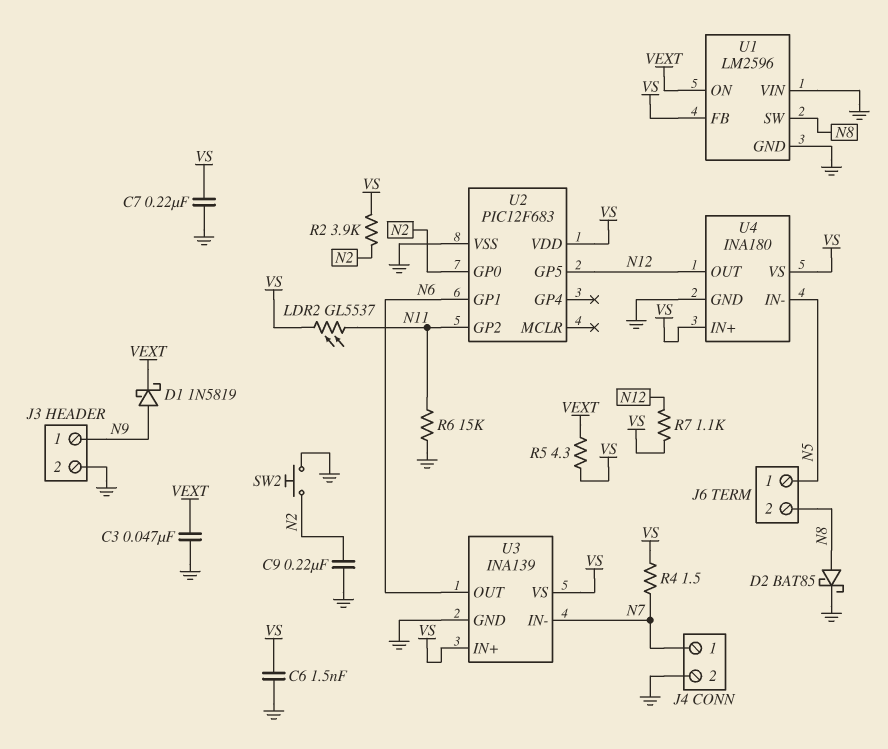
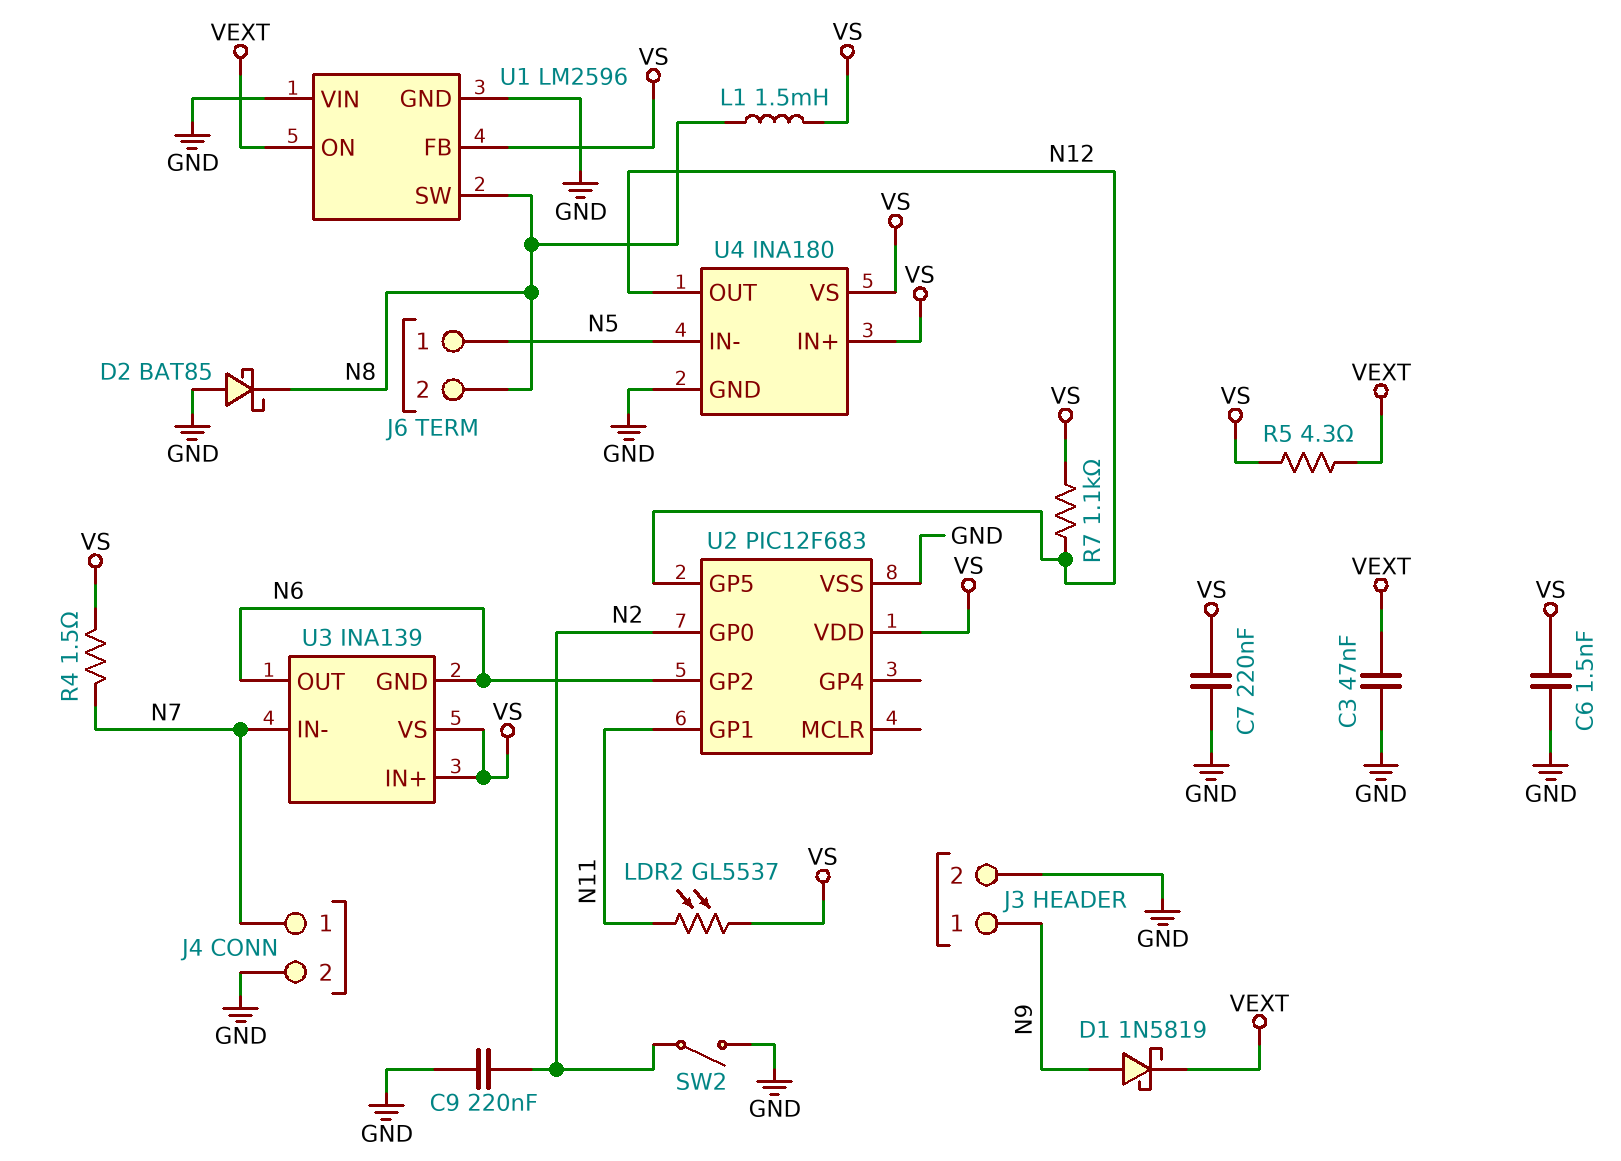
D2: schottky BAT85 (A N8, K GND) -> schottky BAT85 (A GND, K N8)
L1: none -> 1.5mH (N8, VS)
R2: 3.9k (N2, VS) -> none
R6: 15k (GND, N11) -> none
SW2: button (GND, N2) -> switch (GND, N2)
U2 pin GP1: N6 -> N11
U2 pin GP2: N11 -> N6
U3 pin GND: GND -> N6

